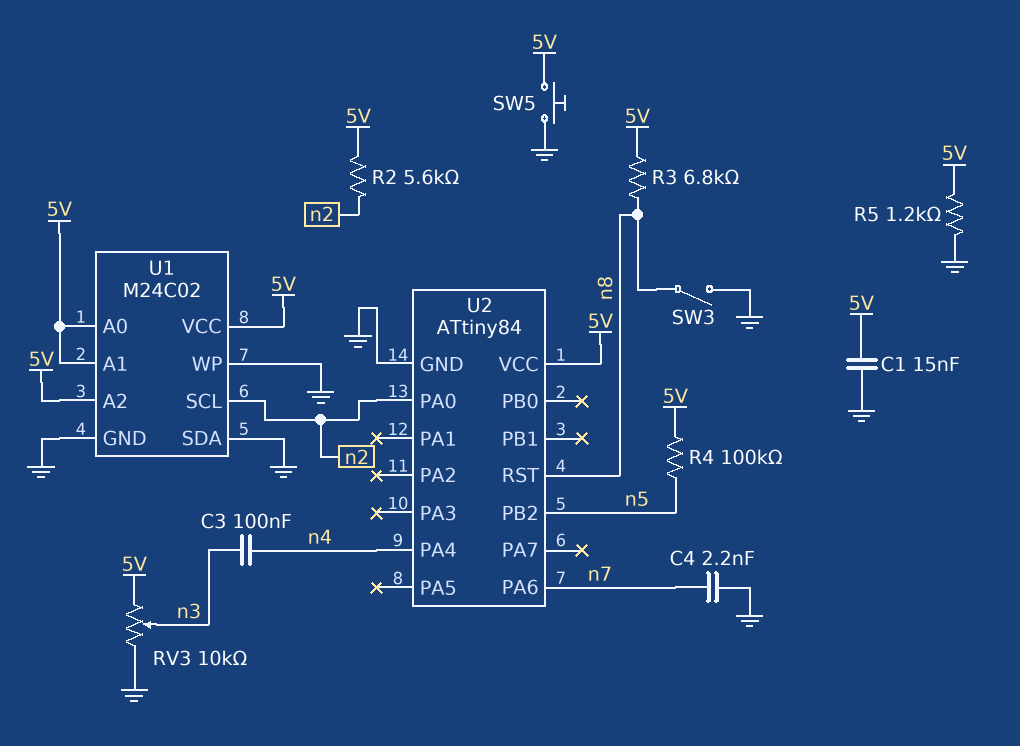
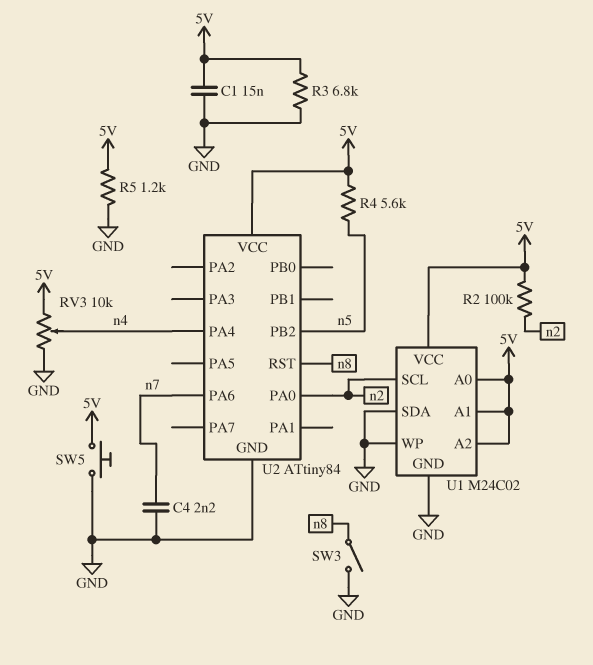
C3: 100nF (n3, n4) -> none
R2: 5.6k (5V, n2) -> 100k (5V, n2)
R3: 6.8k (5V, n8) -> 6.8k (5V, GND)
R4: 100k (5V, n5) -> 5.6k (5V, n5)
RV3: 10k (5V, GND, wiper n3) -> 10k (5V, GND, wiper n4)

